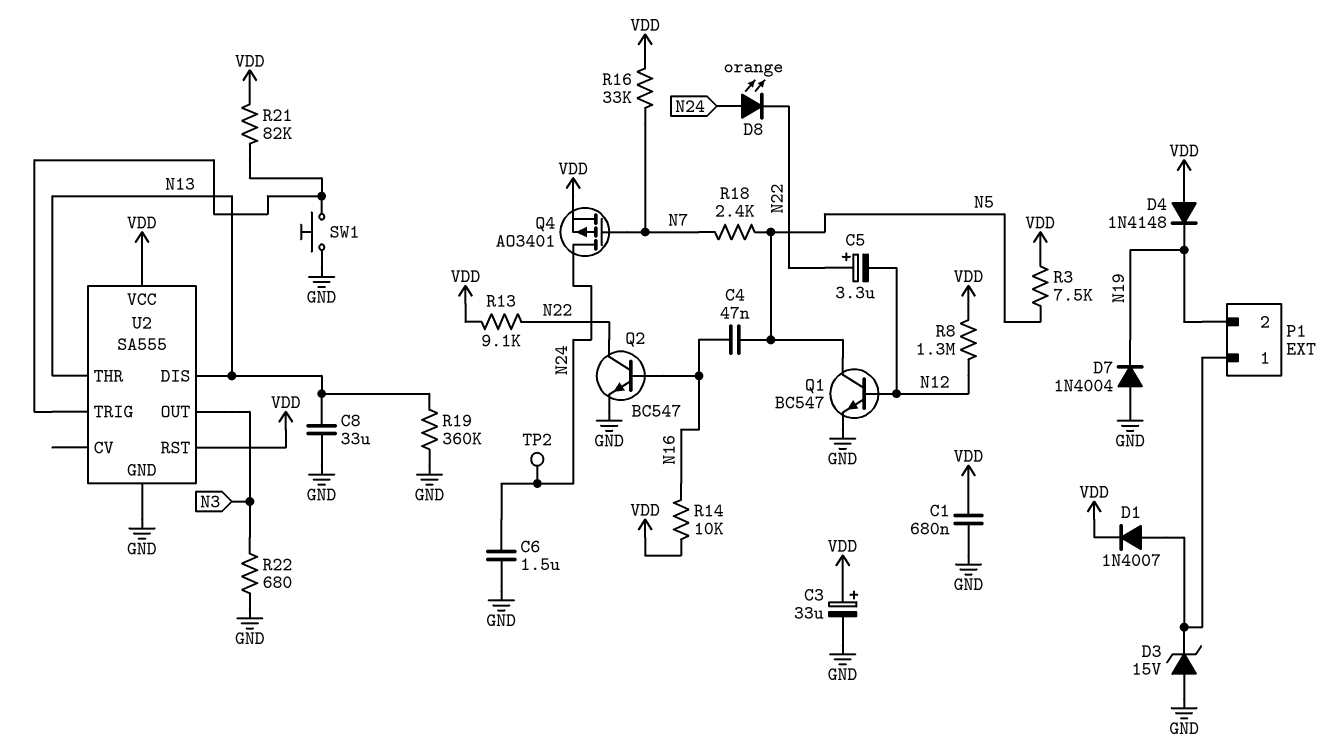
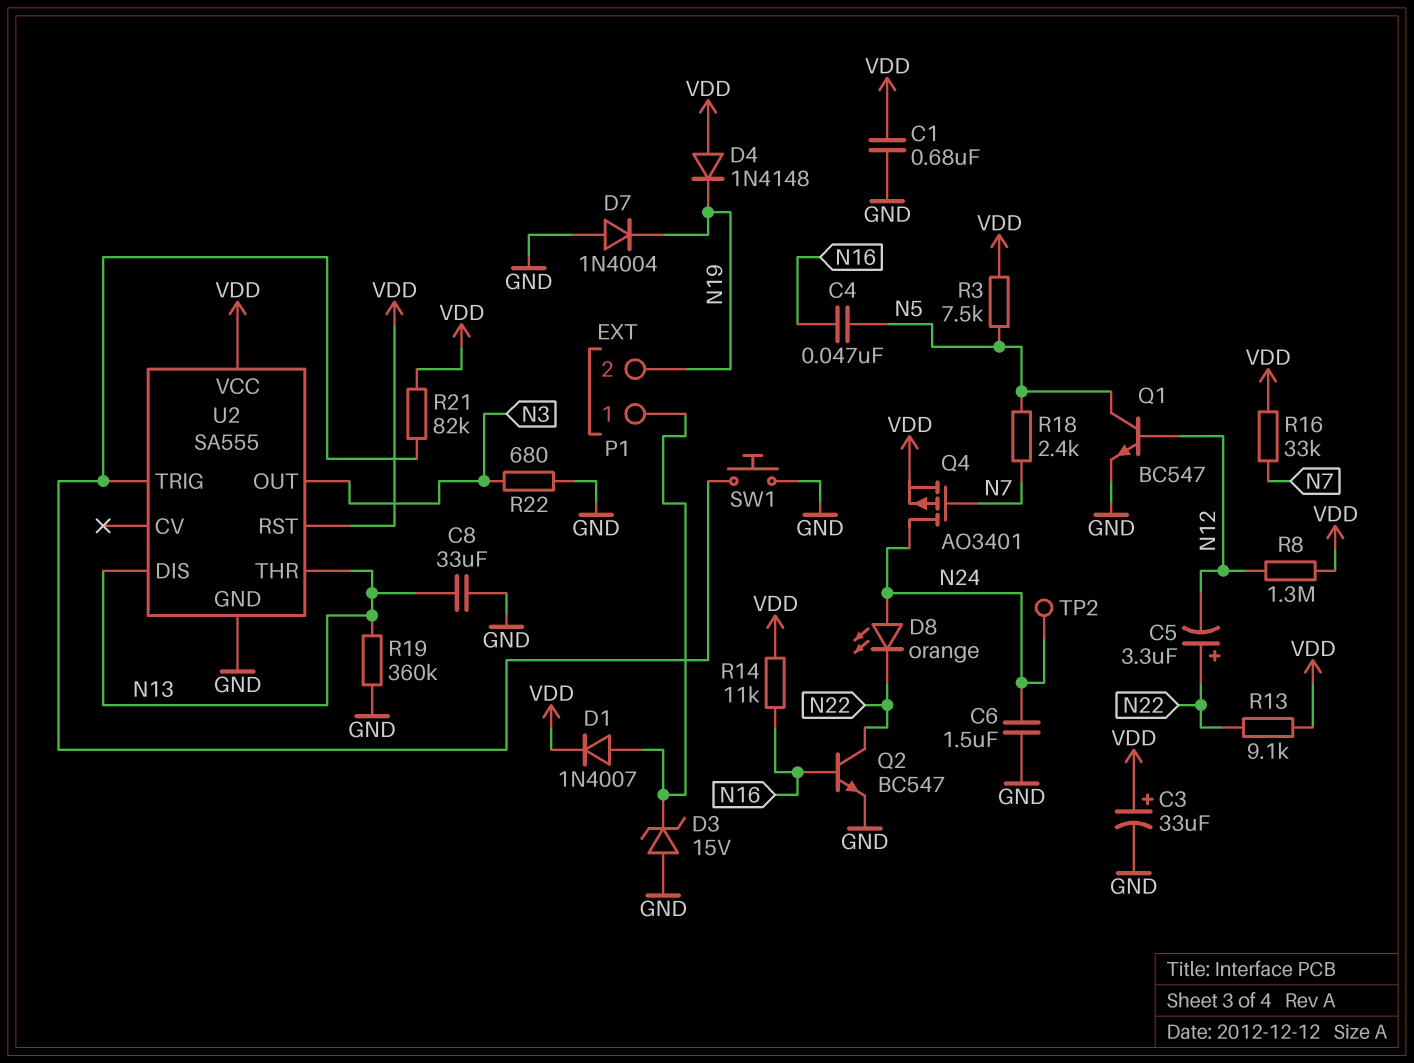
R14: 10k (N16, VDD) -> 11k (N16, VDD)

